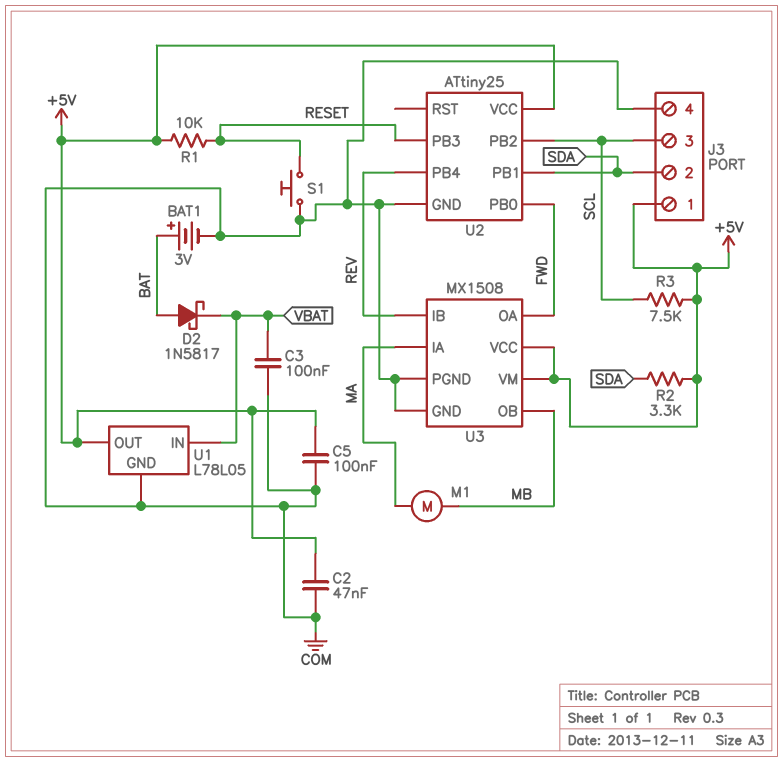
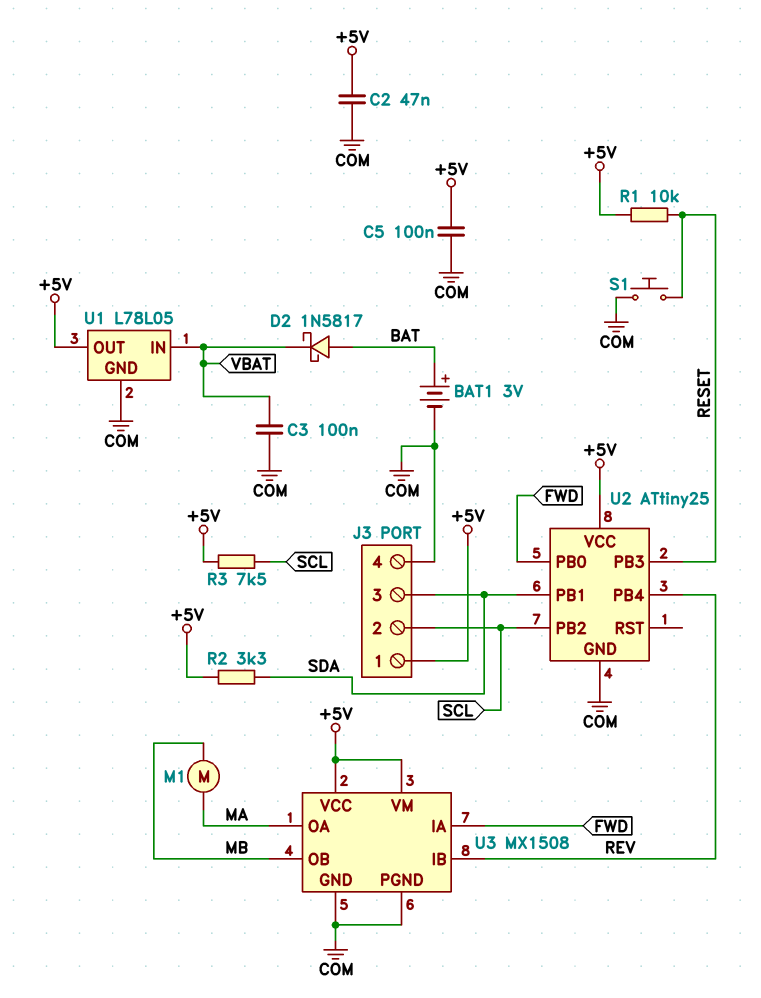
J3 pin 2: SDA -> SCL
J3 pin 3: SCL -> SDA
U3 pin IA: MA -> FWD
U3 pin OA: FWD -> MA

